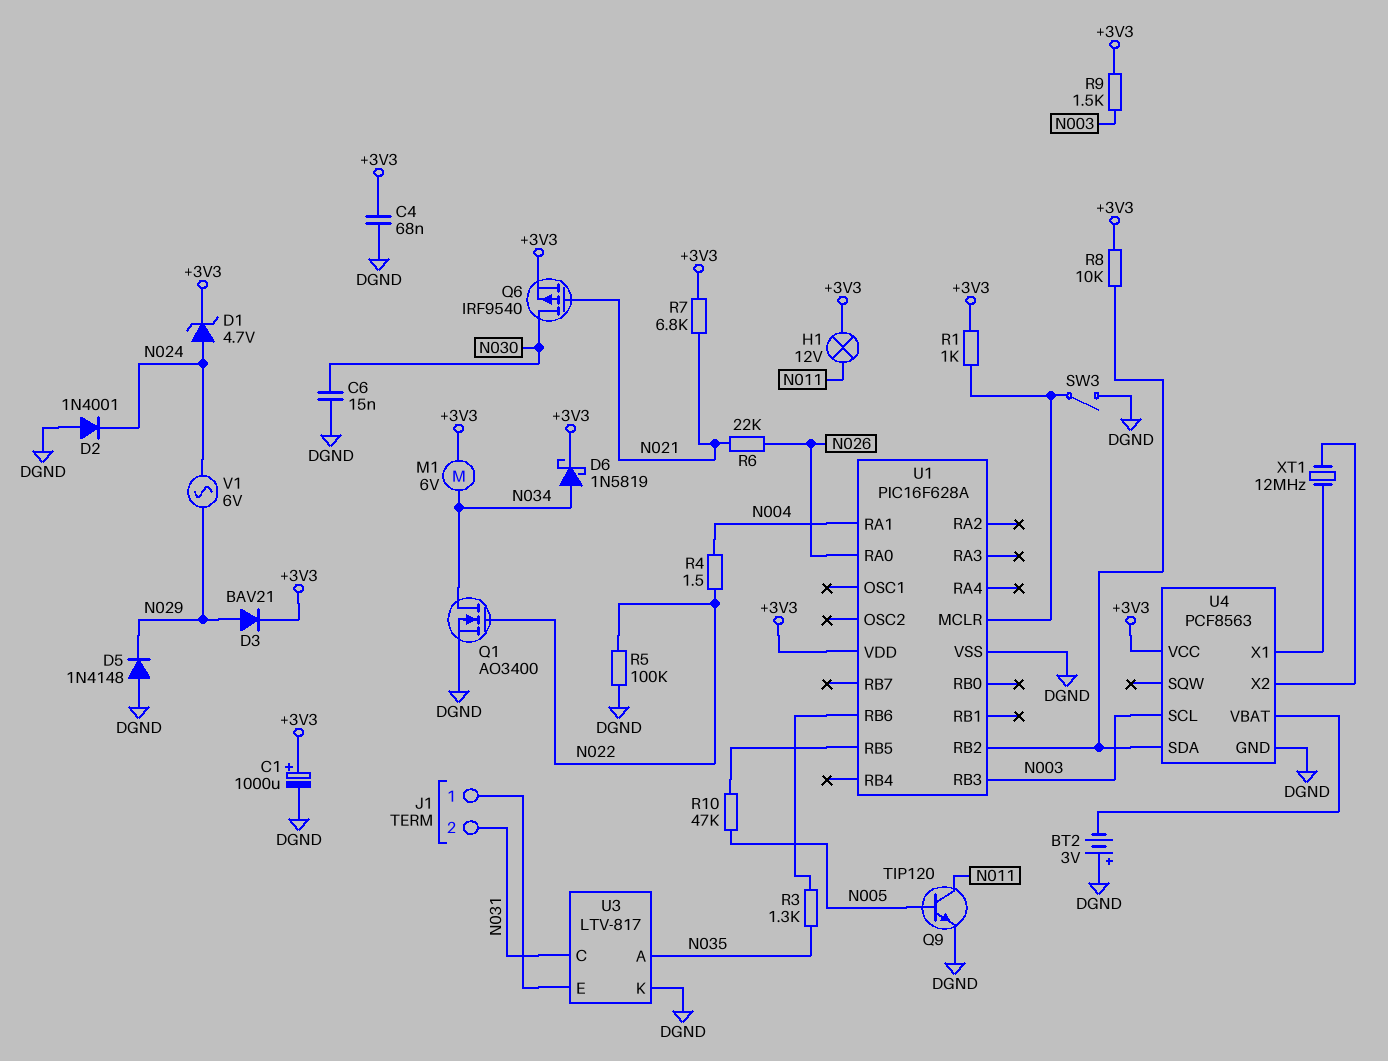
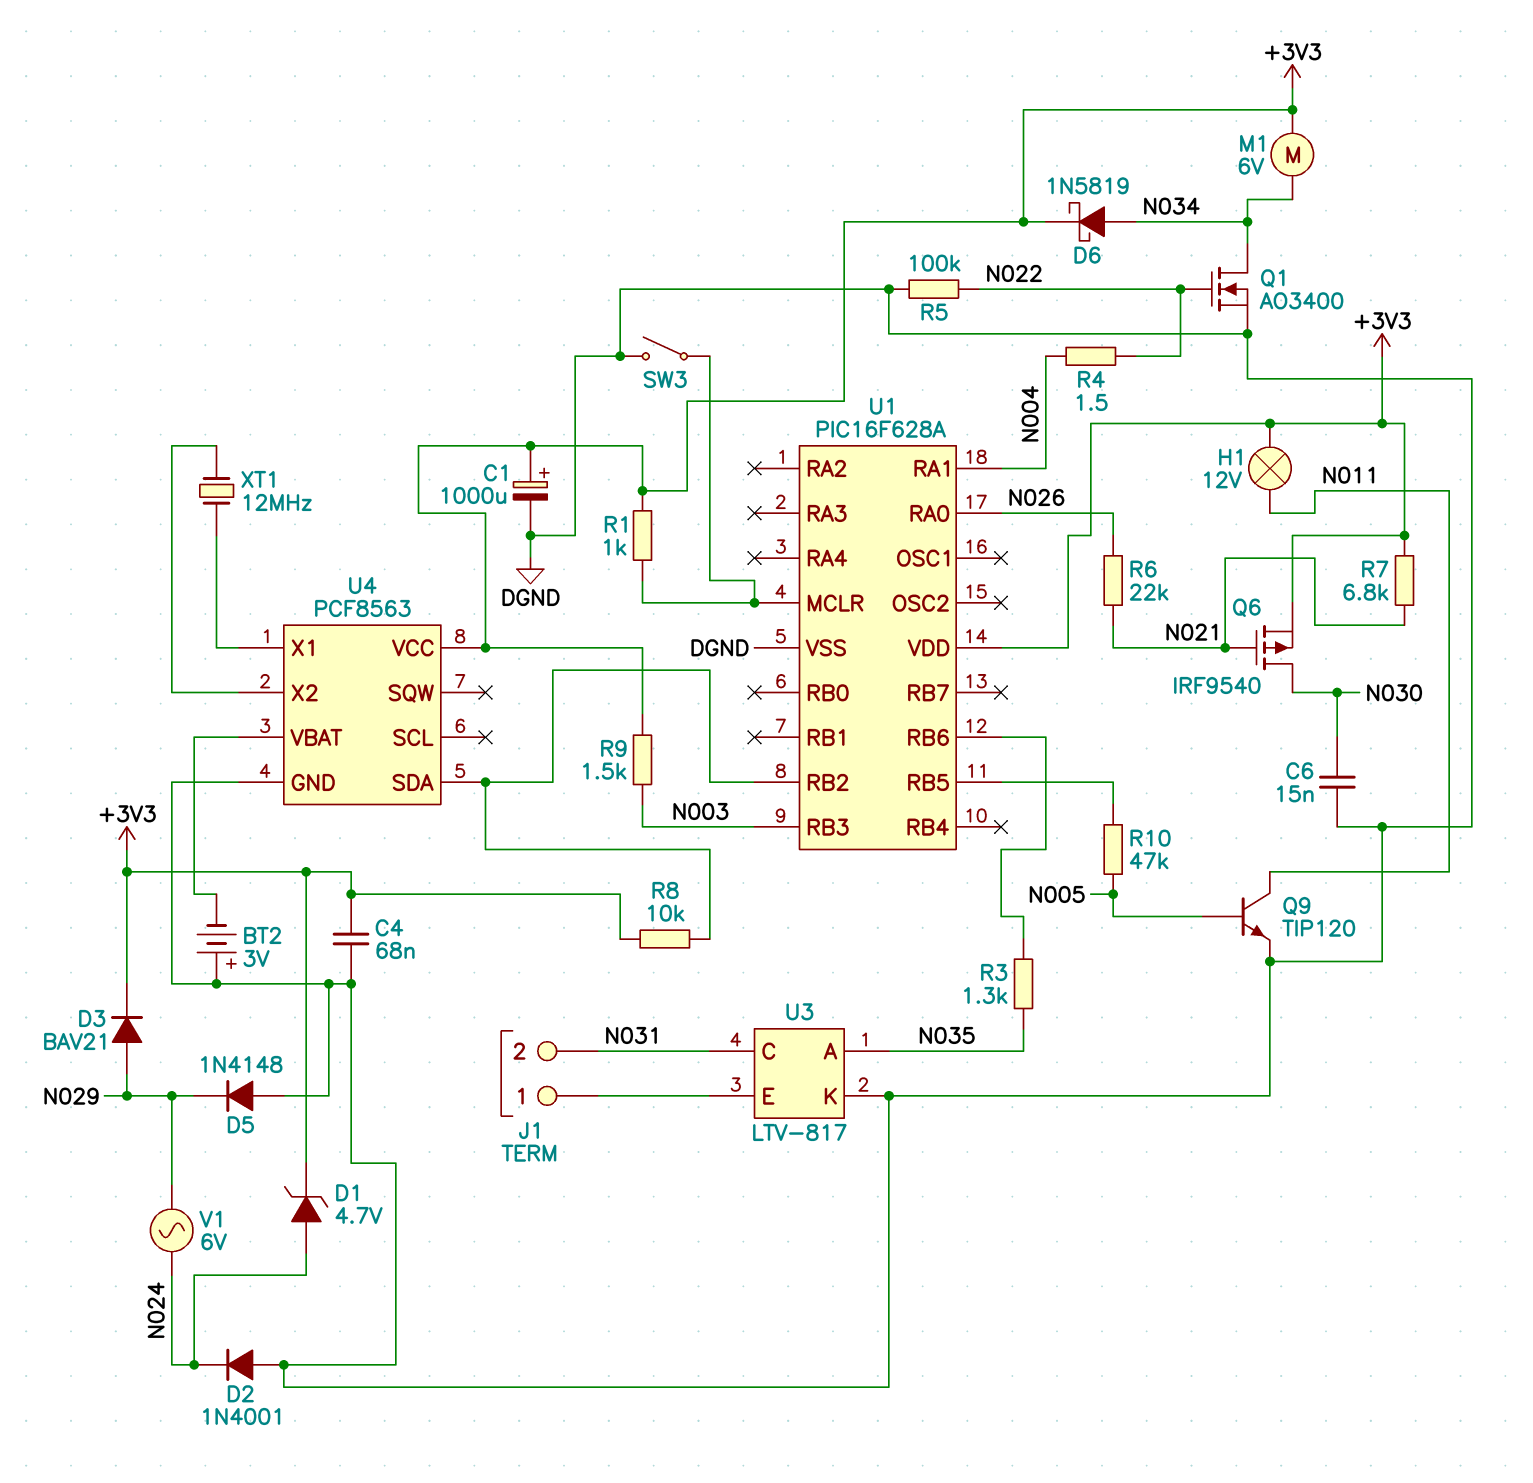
U4 pin SCL: N003 -> none

